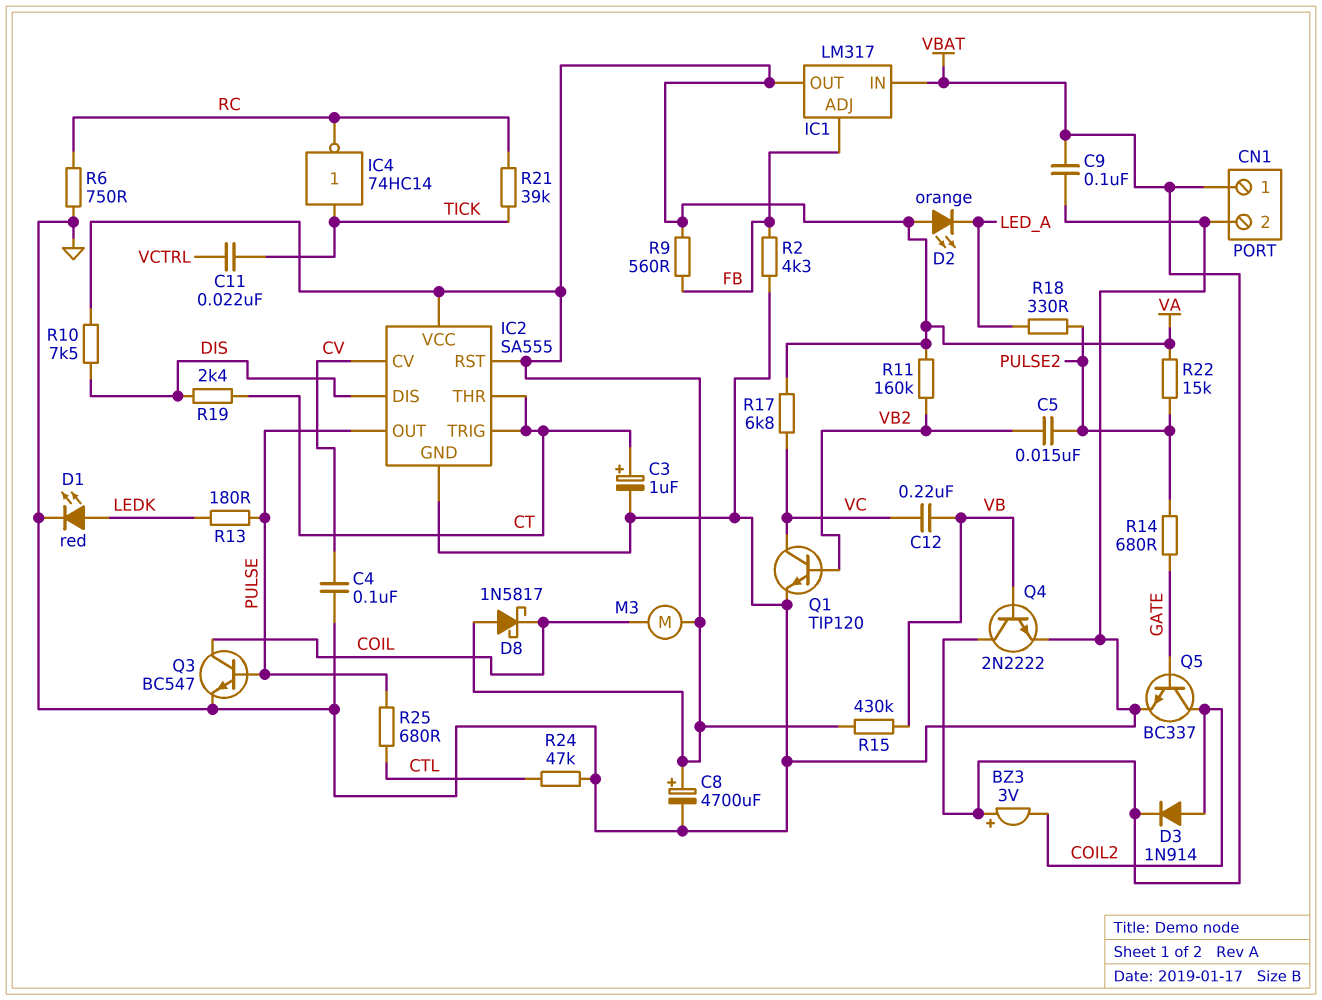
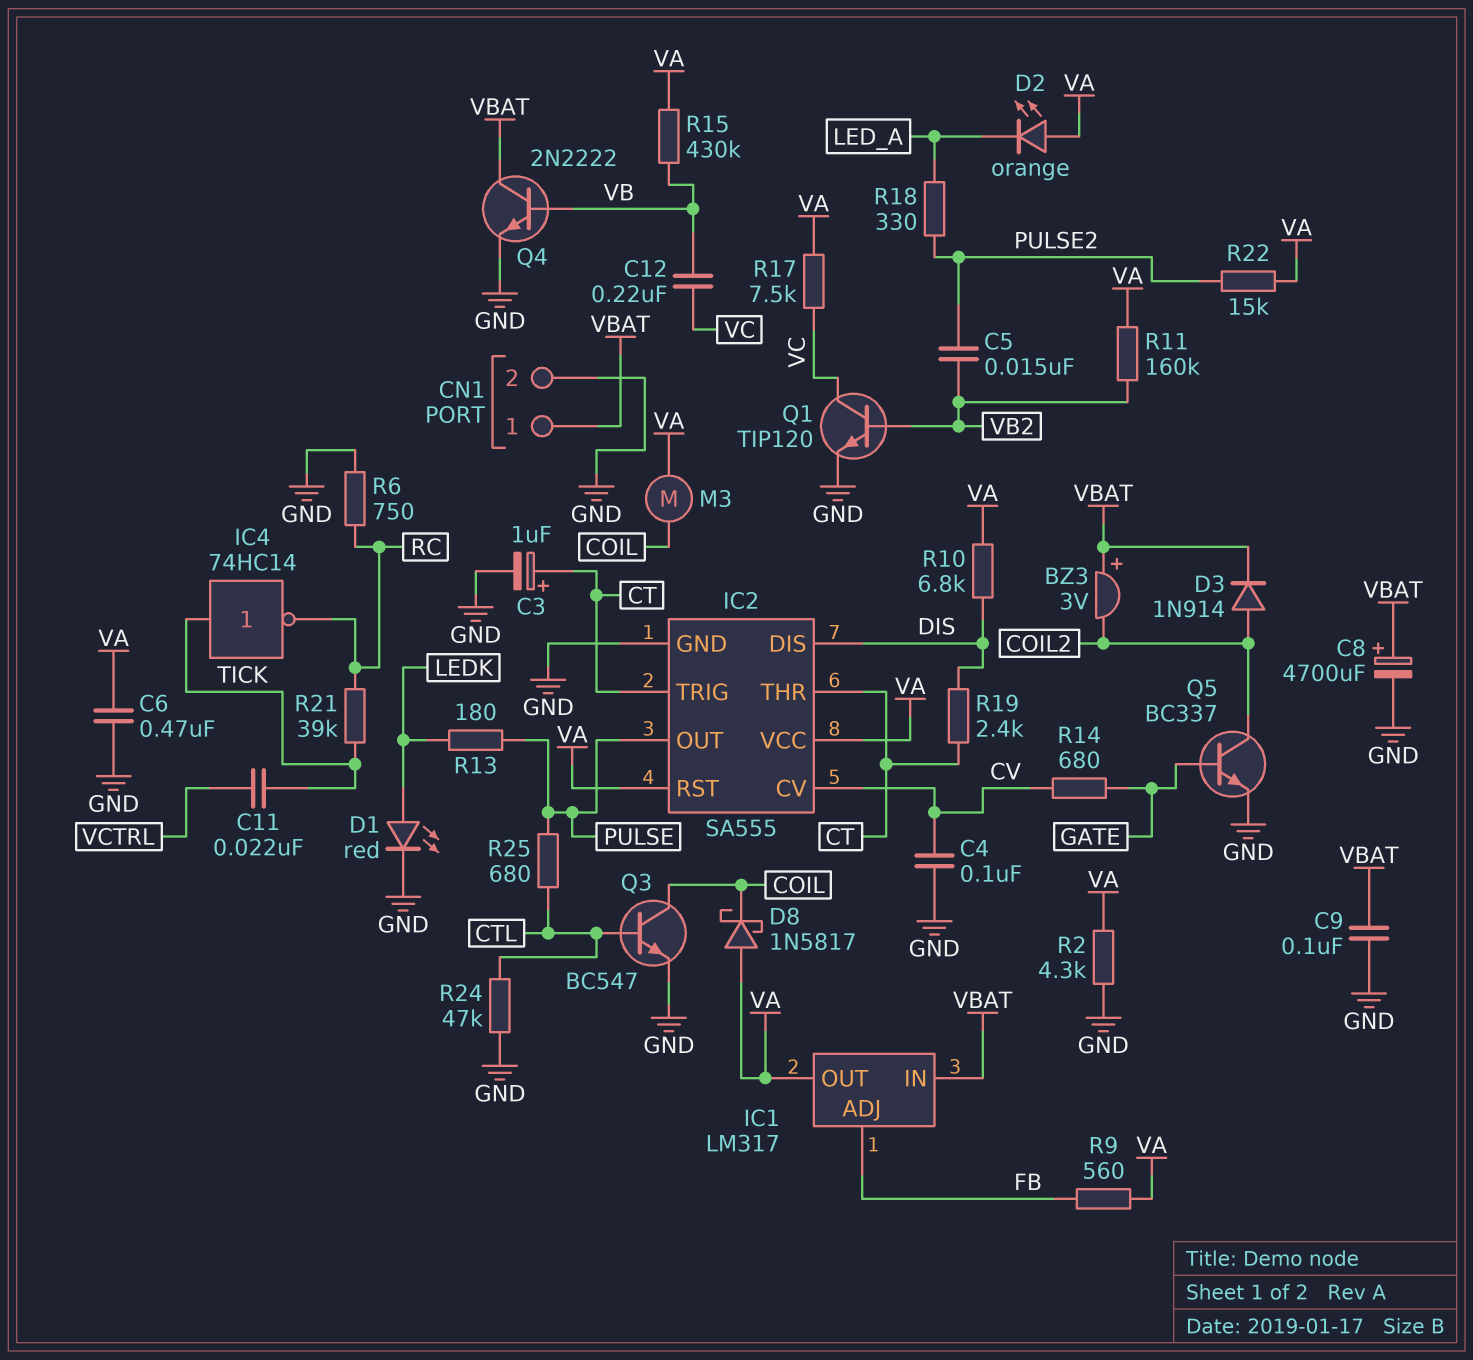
C6: none -> 470nF (GND, VA)
C8: 4700uF (plus VA, minus GND) -> 4700uF (plus VBAT, minus GND)
Q3: NPN BC547 (B PULSE, C COIL, E GND) -> NPN BC547 (B CTL, C COIL, E GND)
R2: 4.3k (FB, GND) -> 4.3k (GND, VA)
R10: 7.5k (DIS, VA) -> 6.8k (DIS, VA)
R14: 680 (GATE, PULSE2) -> 680 (CV, GATE)
R17: 6.8k (VA, VC) -> 7.5k (VA, VC)

